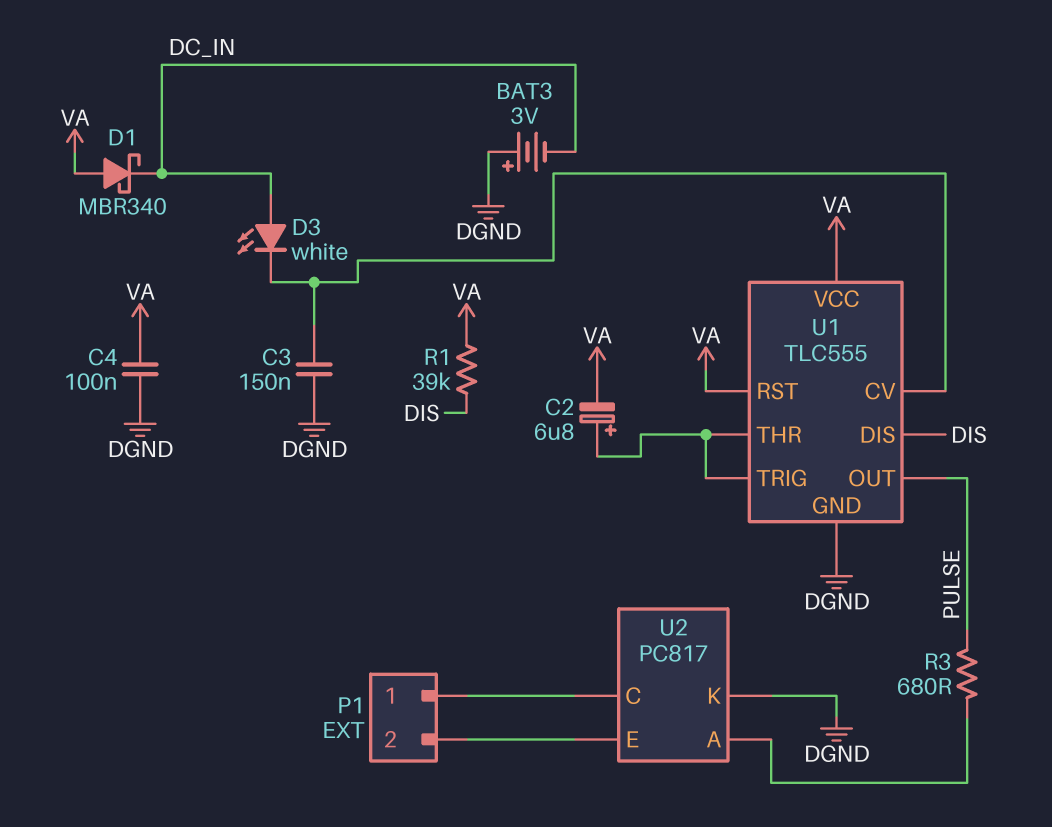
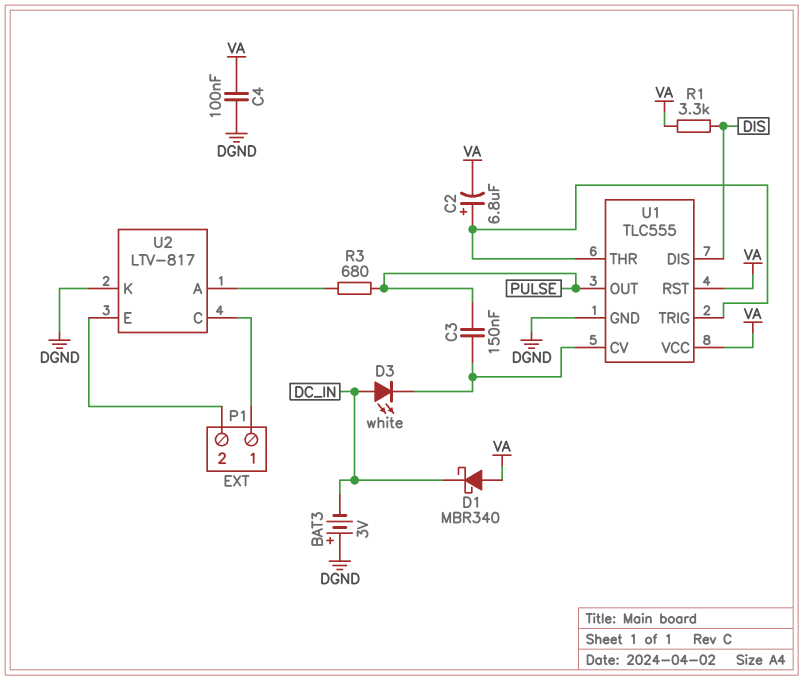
C3: 150nF (DGND, U1/CV) -> 150nF (PULSE, U1/CV)
R1: 39k (DIS, VA) -> 3.3k (DIS, VA)
U2: PC817 -> LTV-817

